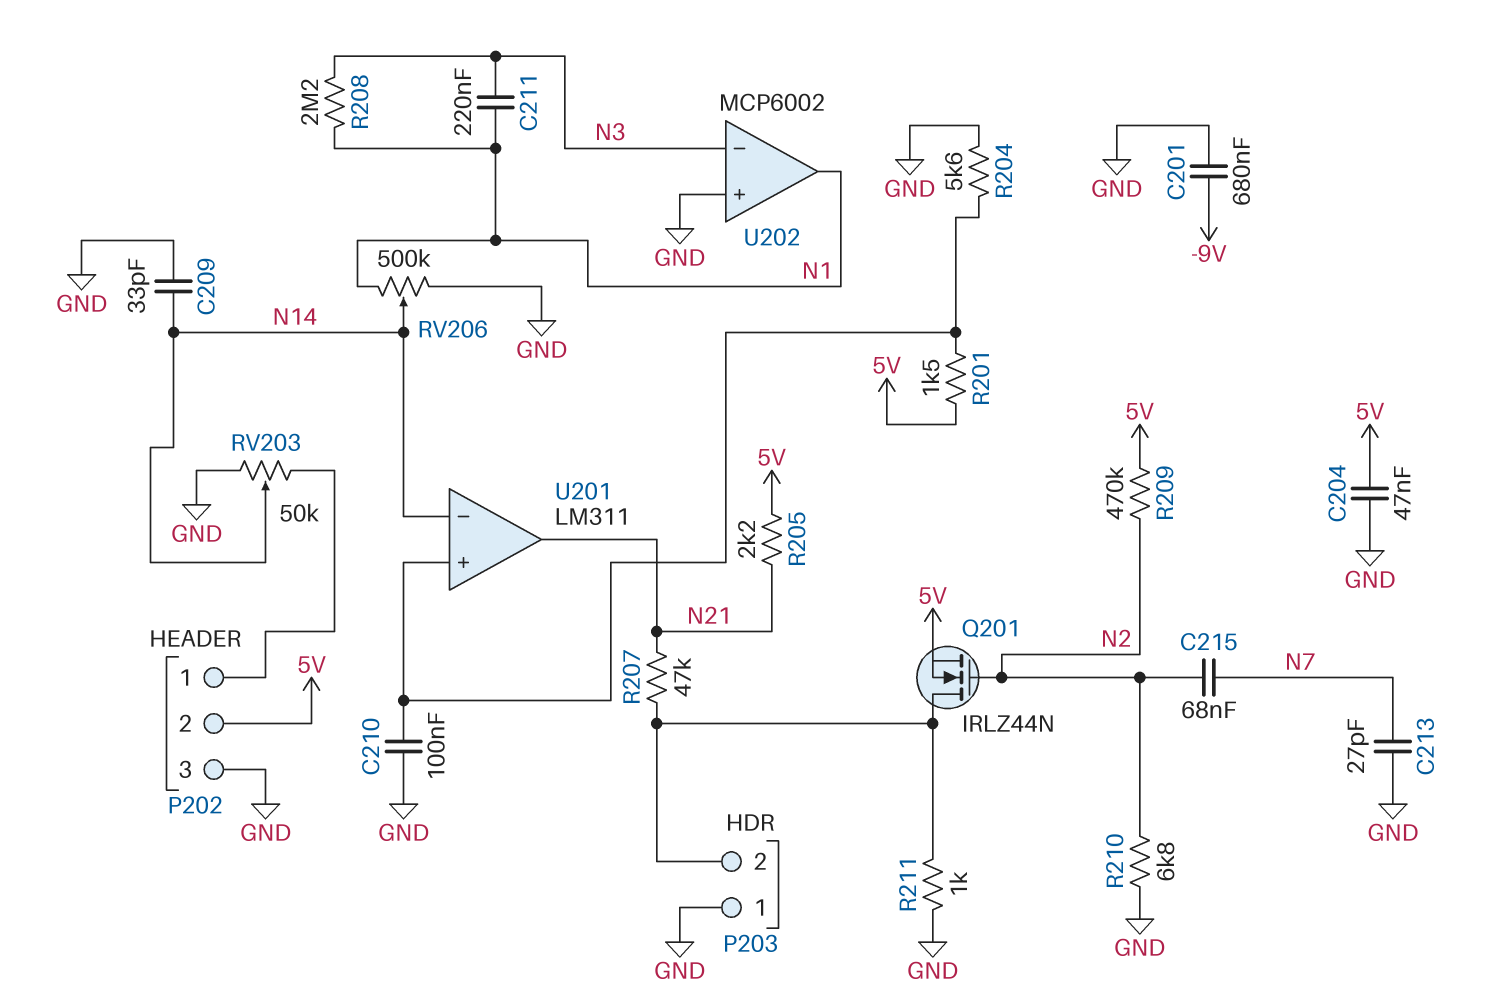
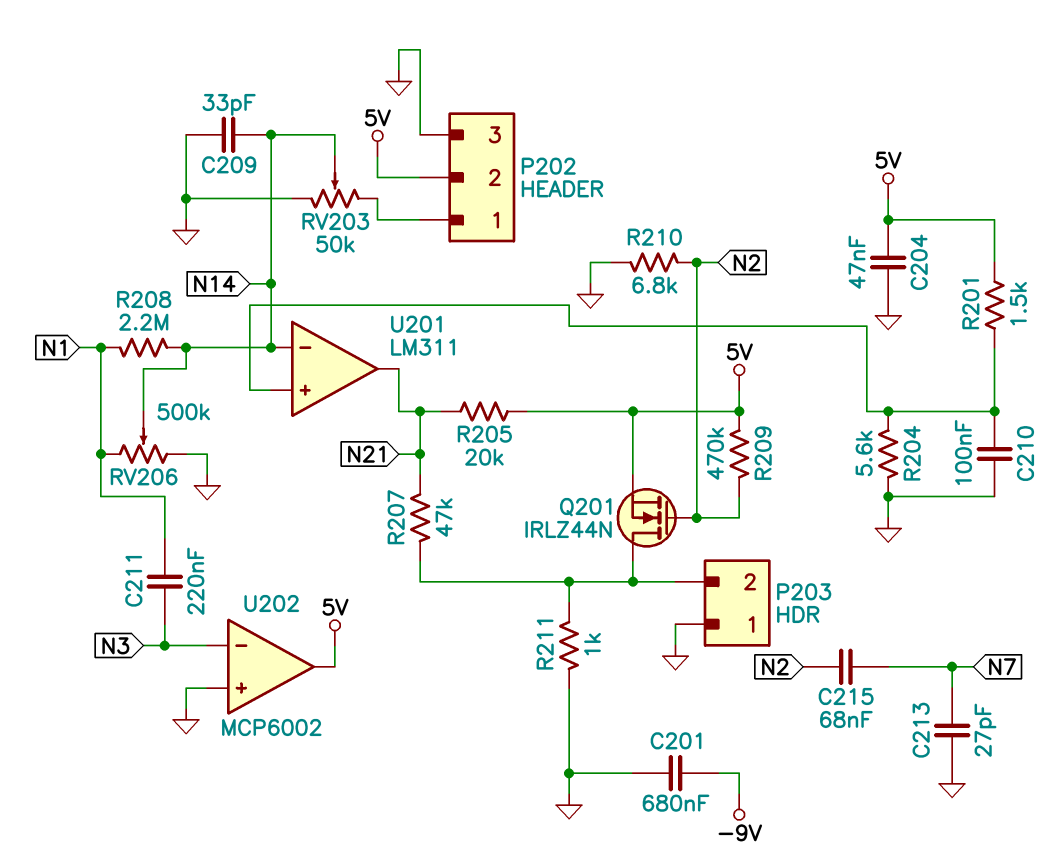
R205: 2.2k (5V, N21) -> 20k (5V, N21)
R208: 2.2M (N1, N3) -> 2.2M (N1, N14)
U202 pin out: N1 -> 5V

